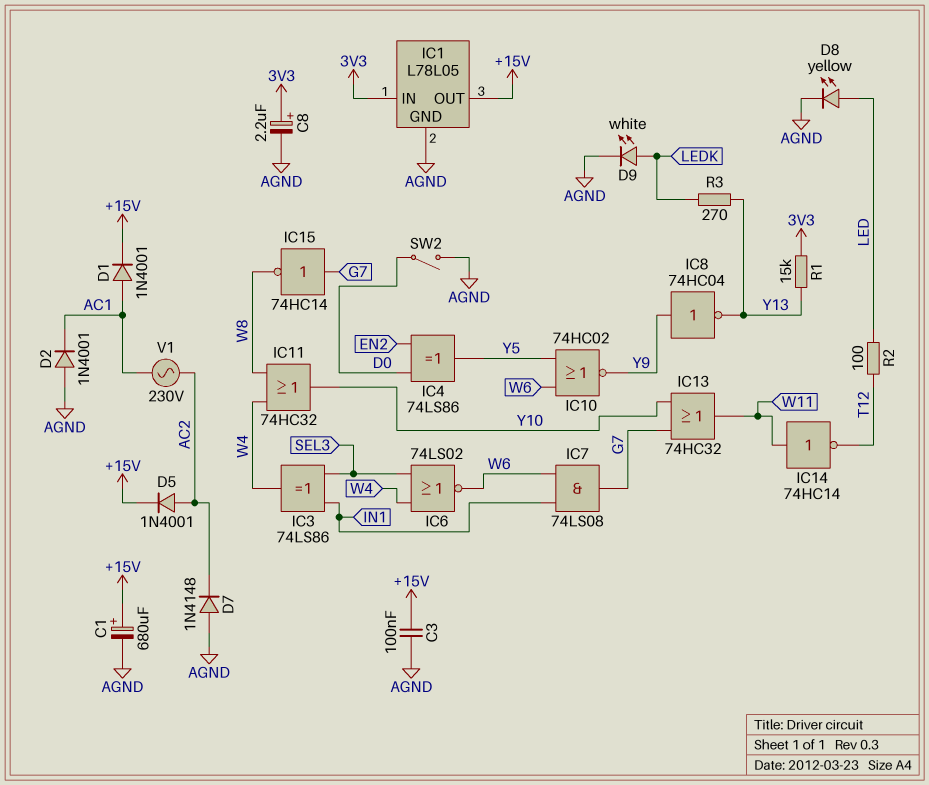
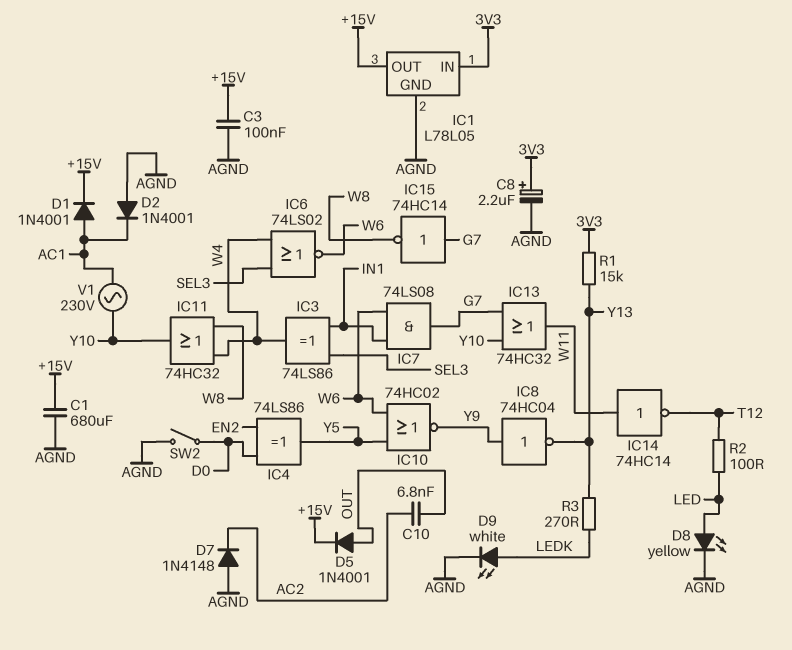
C1: 680uF (plus +15V, minus AGND) -> 680uF (+15V, AGND)
C10: none -> 6.8nF (AC2, OUT)
D5: diode 1N4001 (A AC2, K +15V) -> diode 1N4001 (A OUT, K +15V)
V1: AC 230V (AC1, AC2) -> AC 230V (AC1, Y10)

